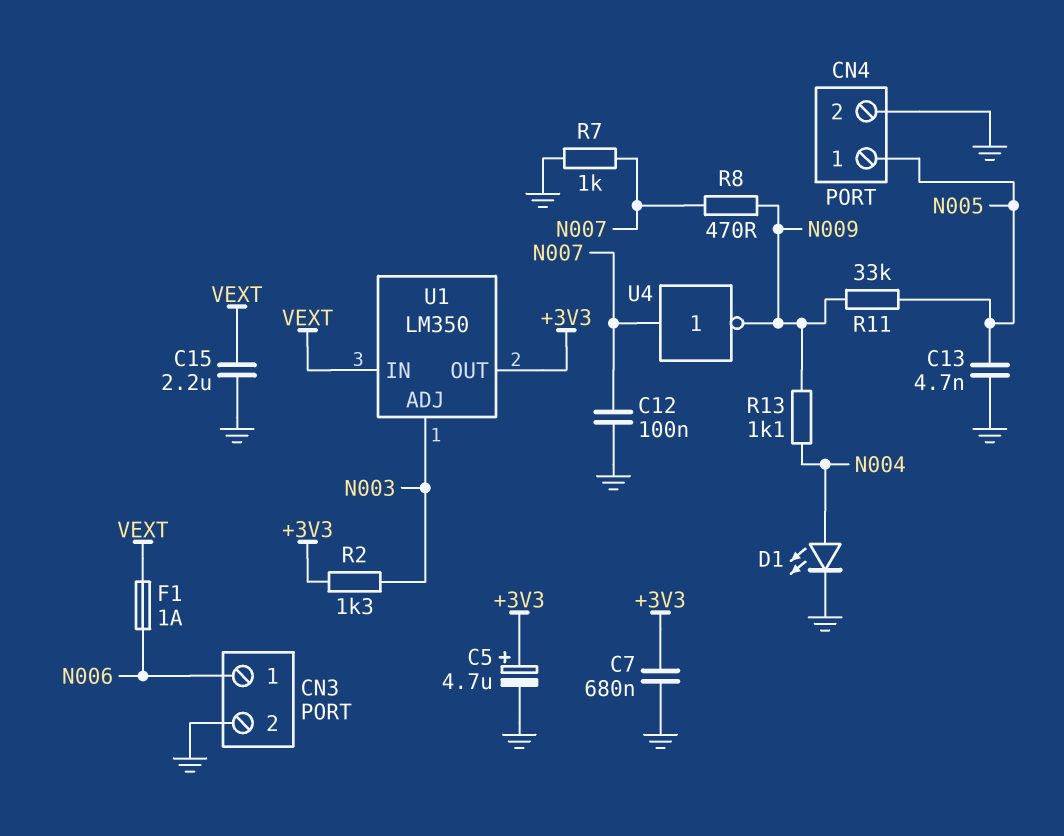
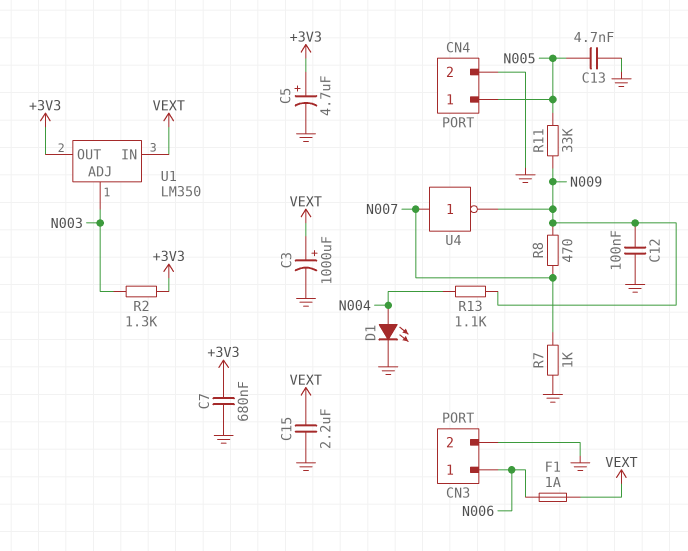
C3: none -> 1000uF (plus VEXT, minus GND)
C12: 100nF (GND, N007) -> 100nF (GND, N009)

